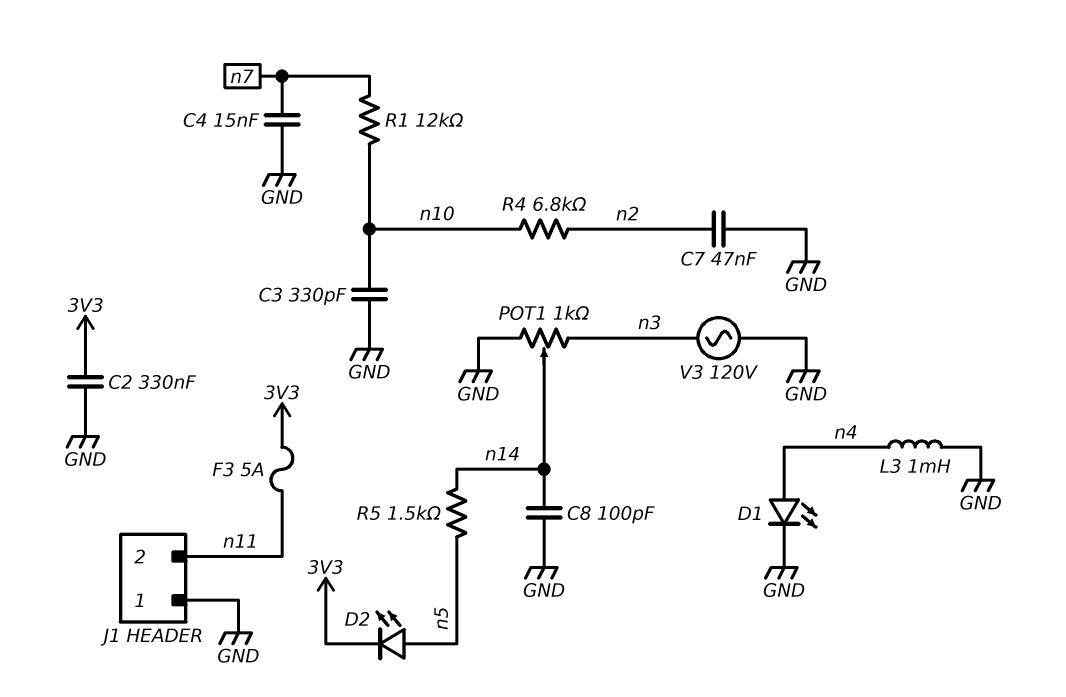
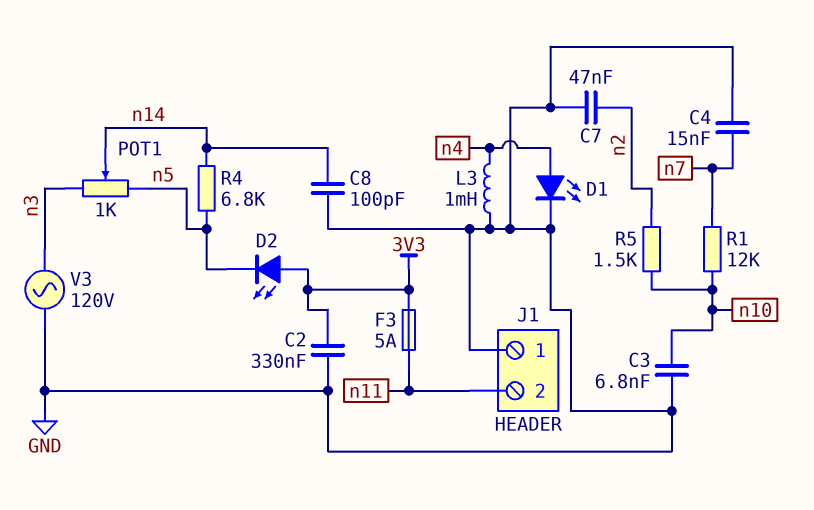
C3: 330pF (GND, n10) -> 6.8nF (GND, n10)
D2: LED (A n5, K 3V3) -> LED (A 3V3, K n5)
POT1: 1k (GND, n3, wiper n14) -> 1k (n3, n5, wiper n14)
R4: 6.8k (n2, n10) -> 6.8k (n5, n14)
R5: 1.5k (n5, n14) -> 1.5k (n2, n10)

